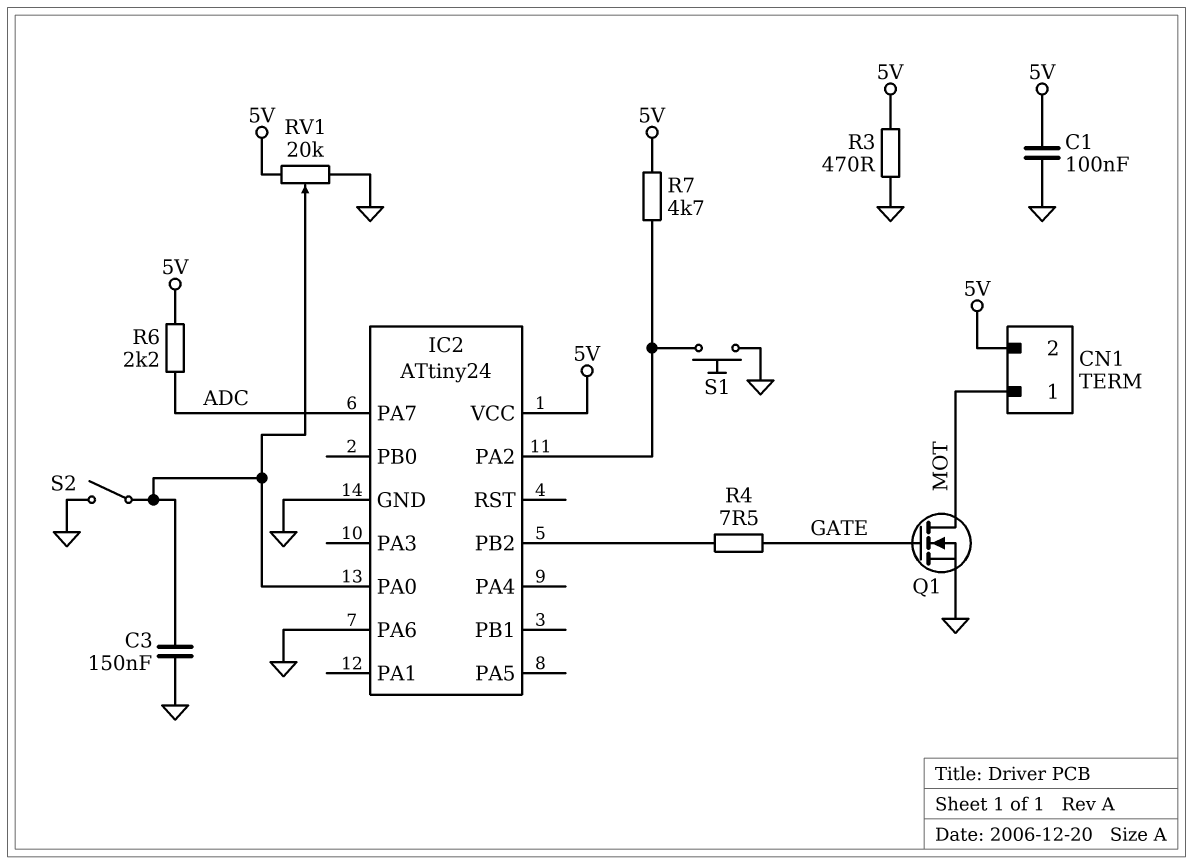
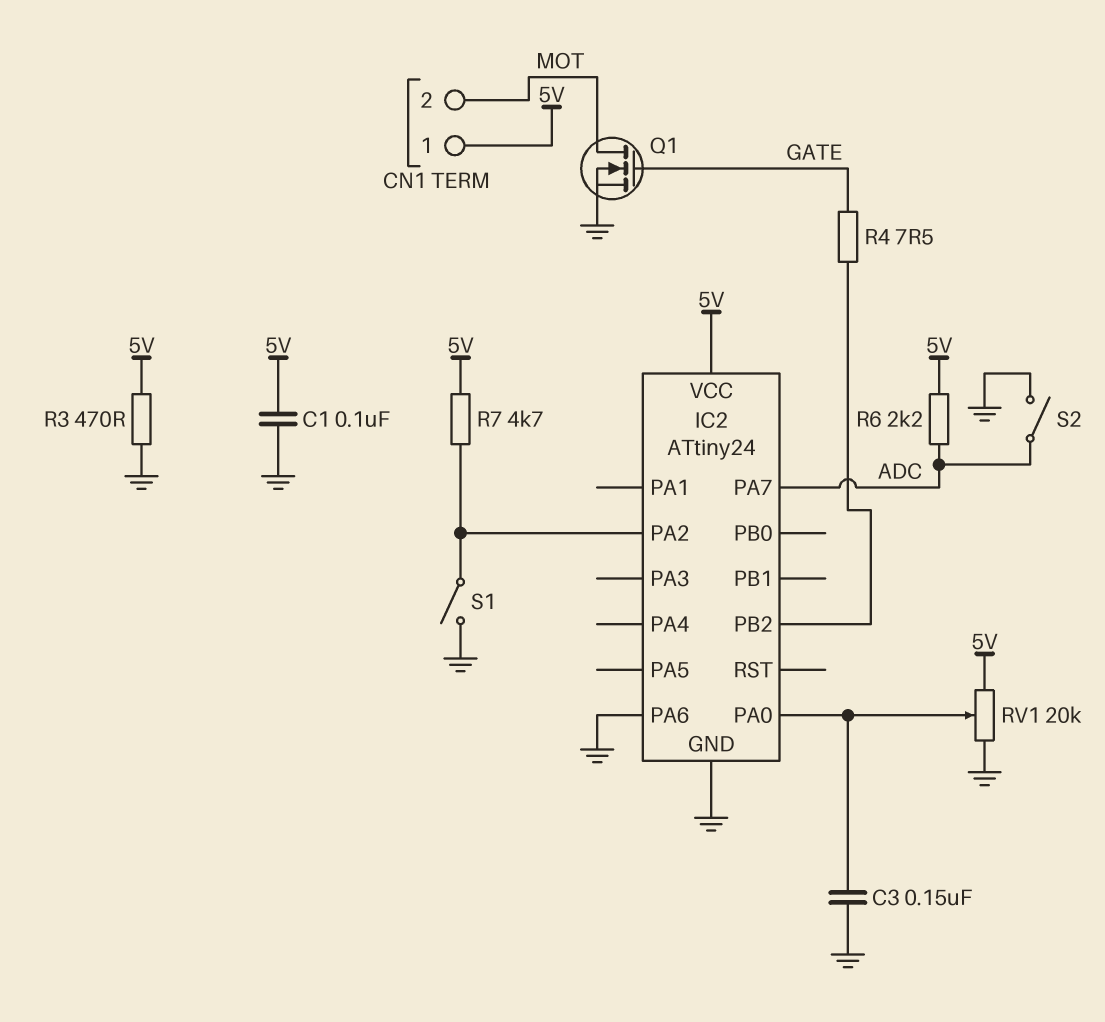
CN1 pin 1: MOT -> 5V
CN1 pin 2: 5V -> MOT
S1: button (GND, IC2/PA2) -> switch (GND, IC2/PA2)
S2: switch (GND, IC2/PA0) -> switch (ADC, GND)

